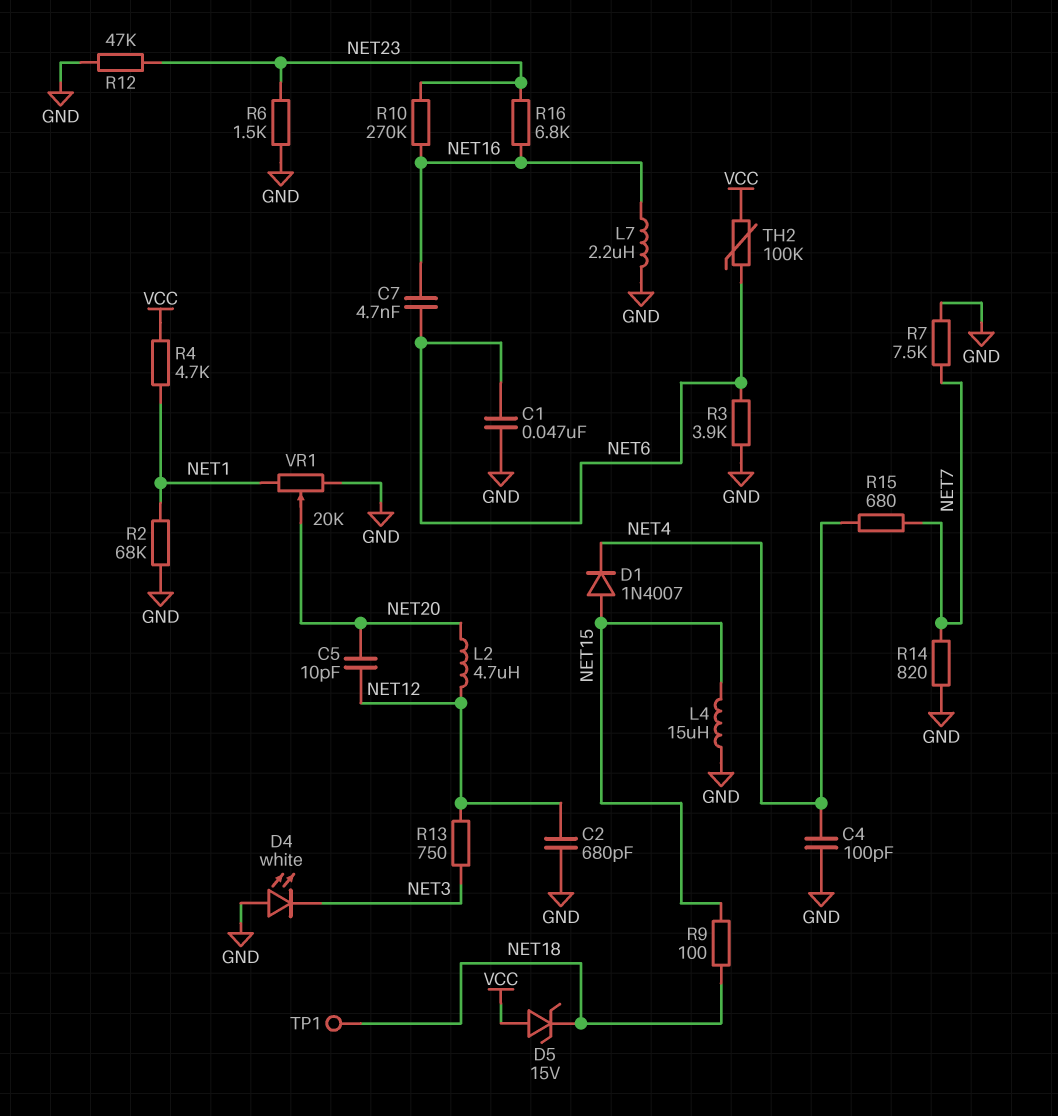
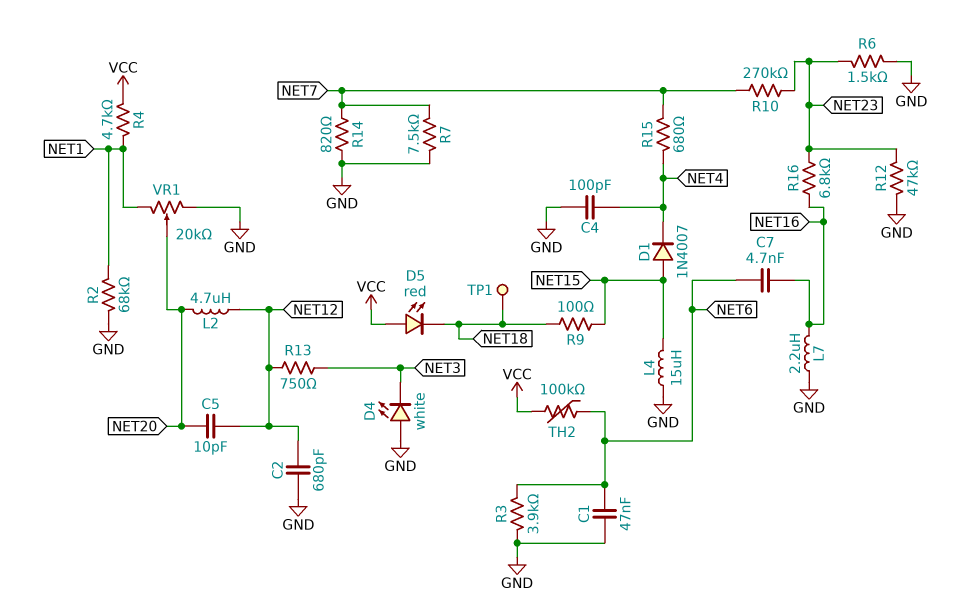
D5: zener 15V (A VCC, K NET18) -> LED red (A VCC, K NET18)
R10: 270k (NET16, NET23) -> 270k (NET7, NET23)

